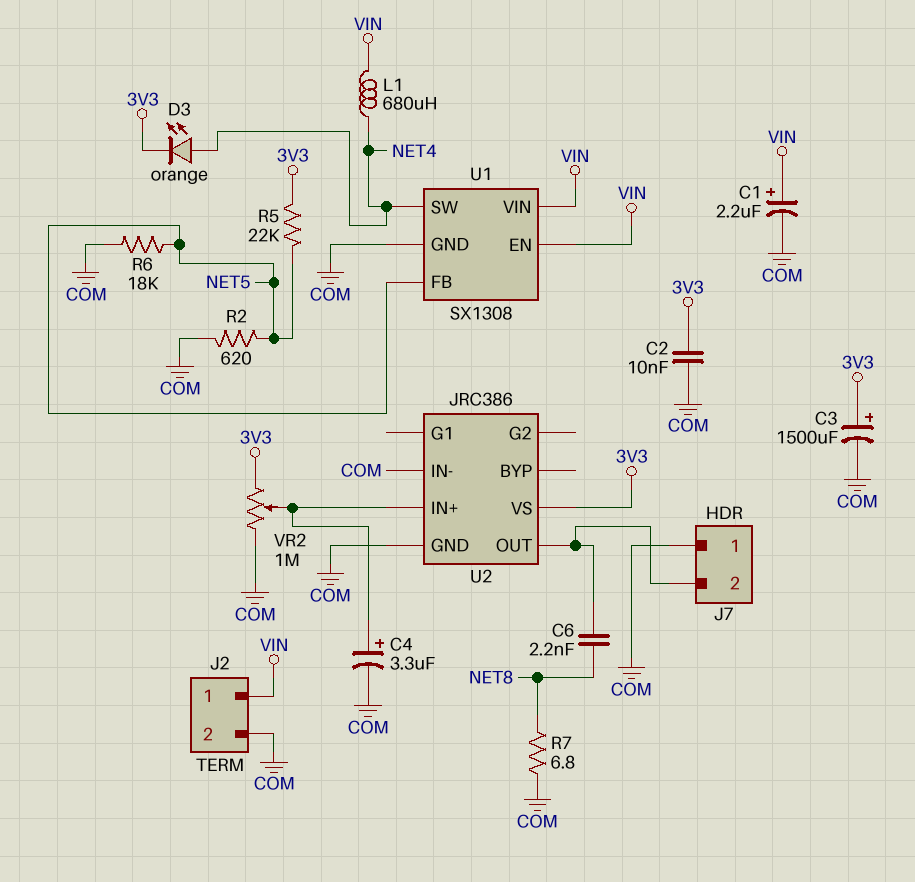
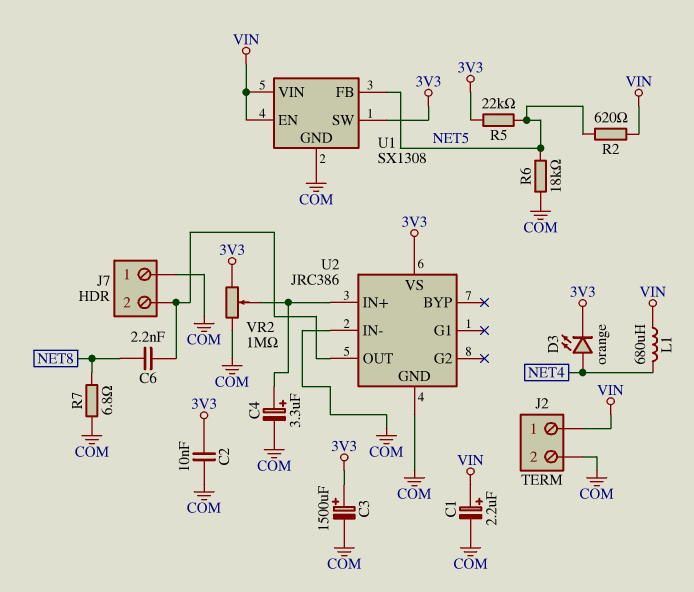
R2: 620 (COM, NET5) -> 620 (NET5, VIN)
U1 pin SW: NET4 -> 3V3

